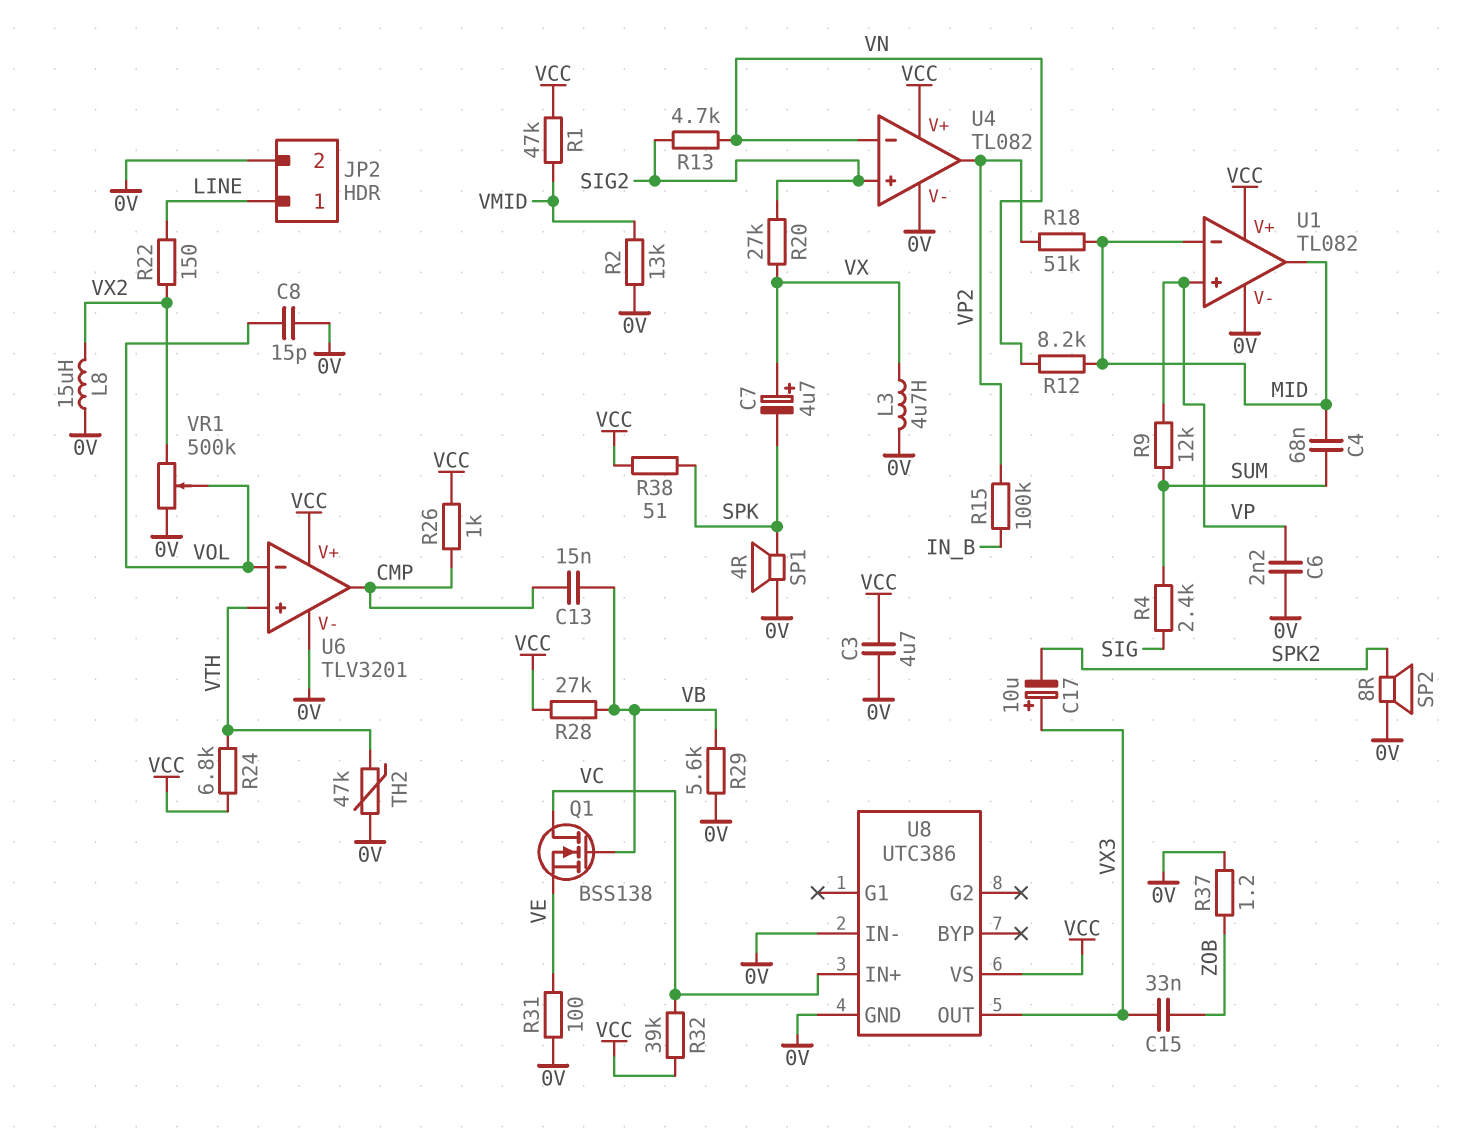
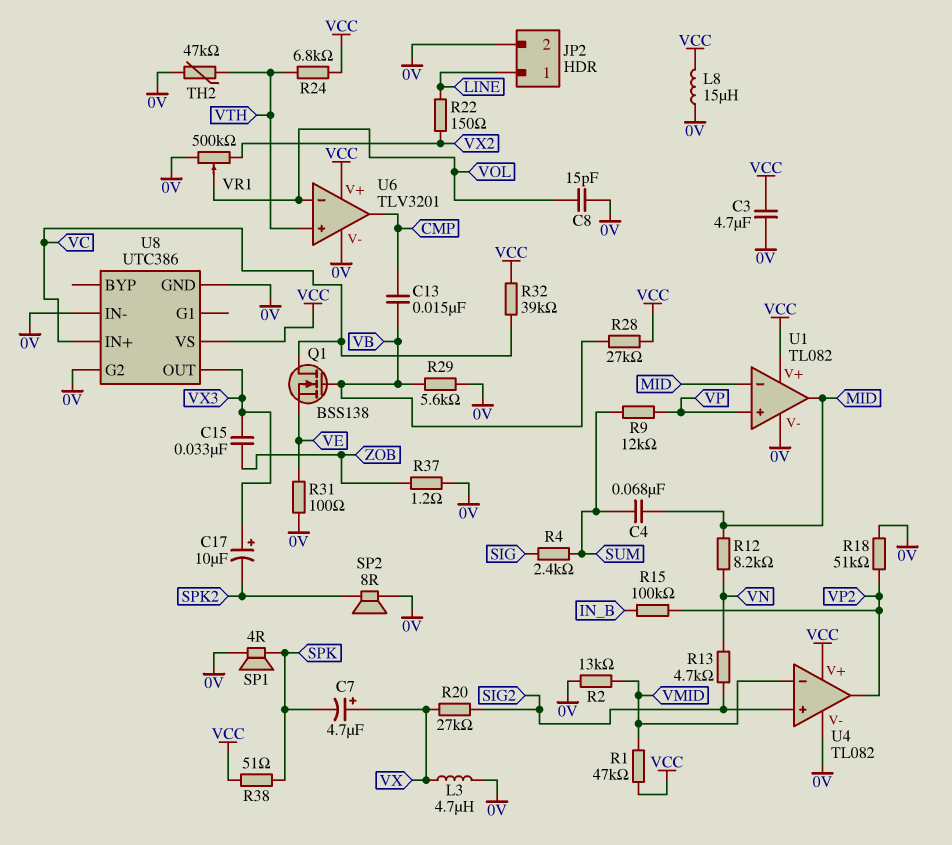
C6: 2.2nF (0V, VP) -> none
L8: 15uH (0V, VX2) -> 15uH (0V, VCC)
R18: 51k (MID, VP2) -> 51k (0V, VP2)
R26: 1k (CMP, VCC) -> none
U4 pin in-: VN -> VMID
U8 pin G2: none -> 0V

